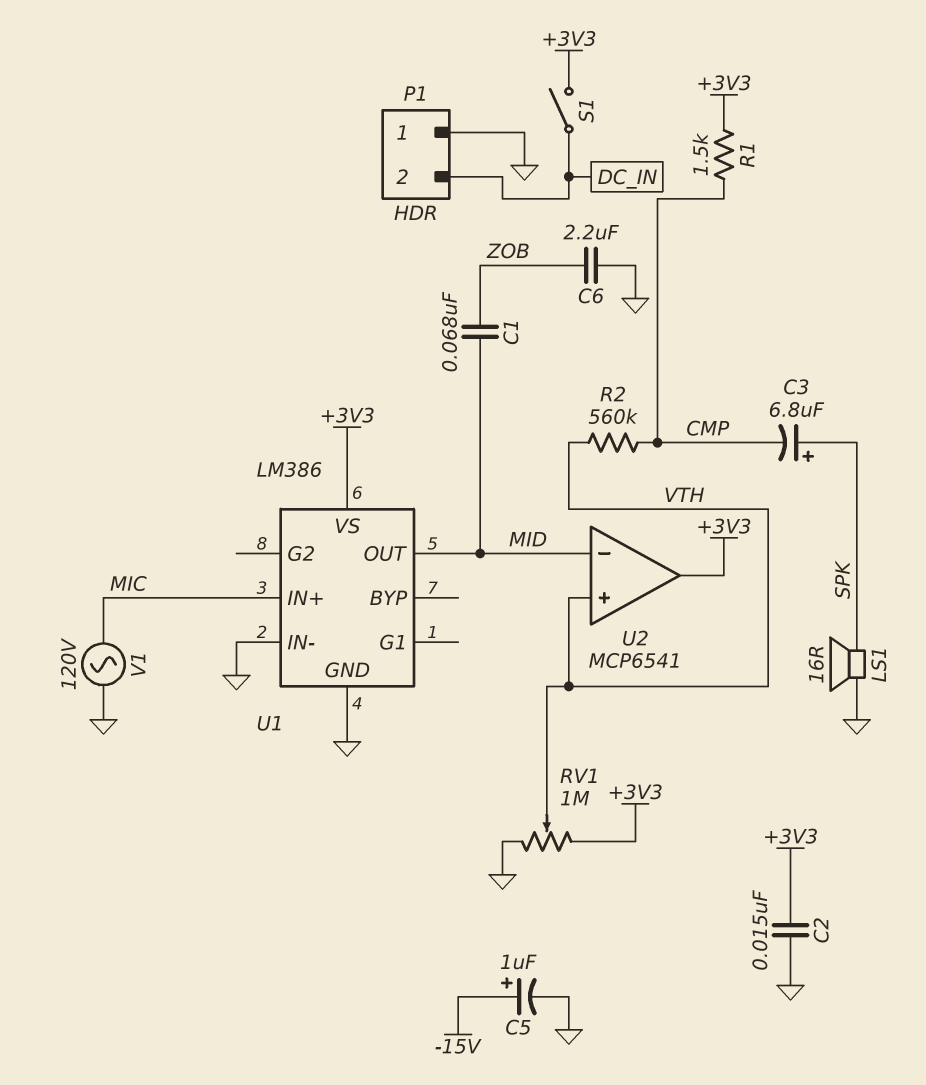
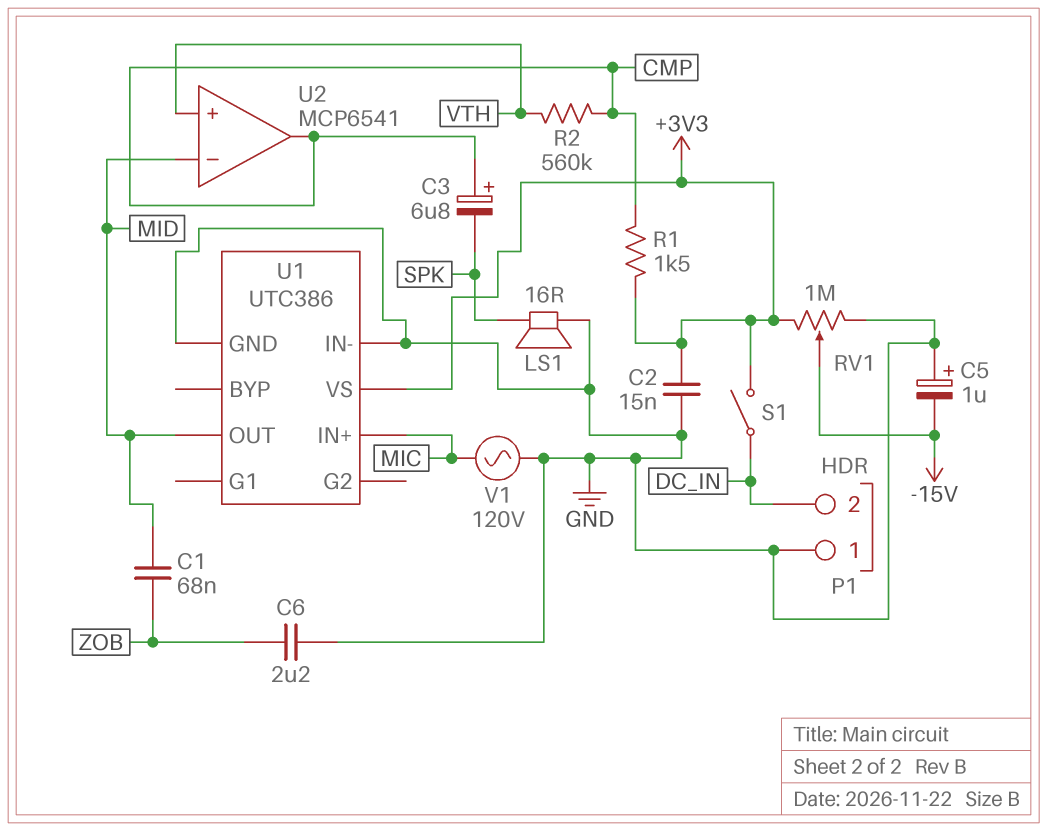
C3: 6.8uF (plus SPK, minus CMP) -> 6.8uF (plus CMP, minus SPK)
C5: 1uF (plus -15V, minus GND) -> 1uF (plus GND, minus -15V)
RV1: 1M (+3V3, GND, wiper VTH) -> 1M (+3V3, GND, wiper -15V)
U1: LM386 -> UTC386
U2 pin out: +3V3 -> CMP

